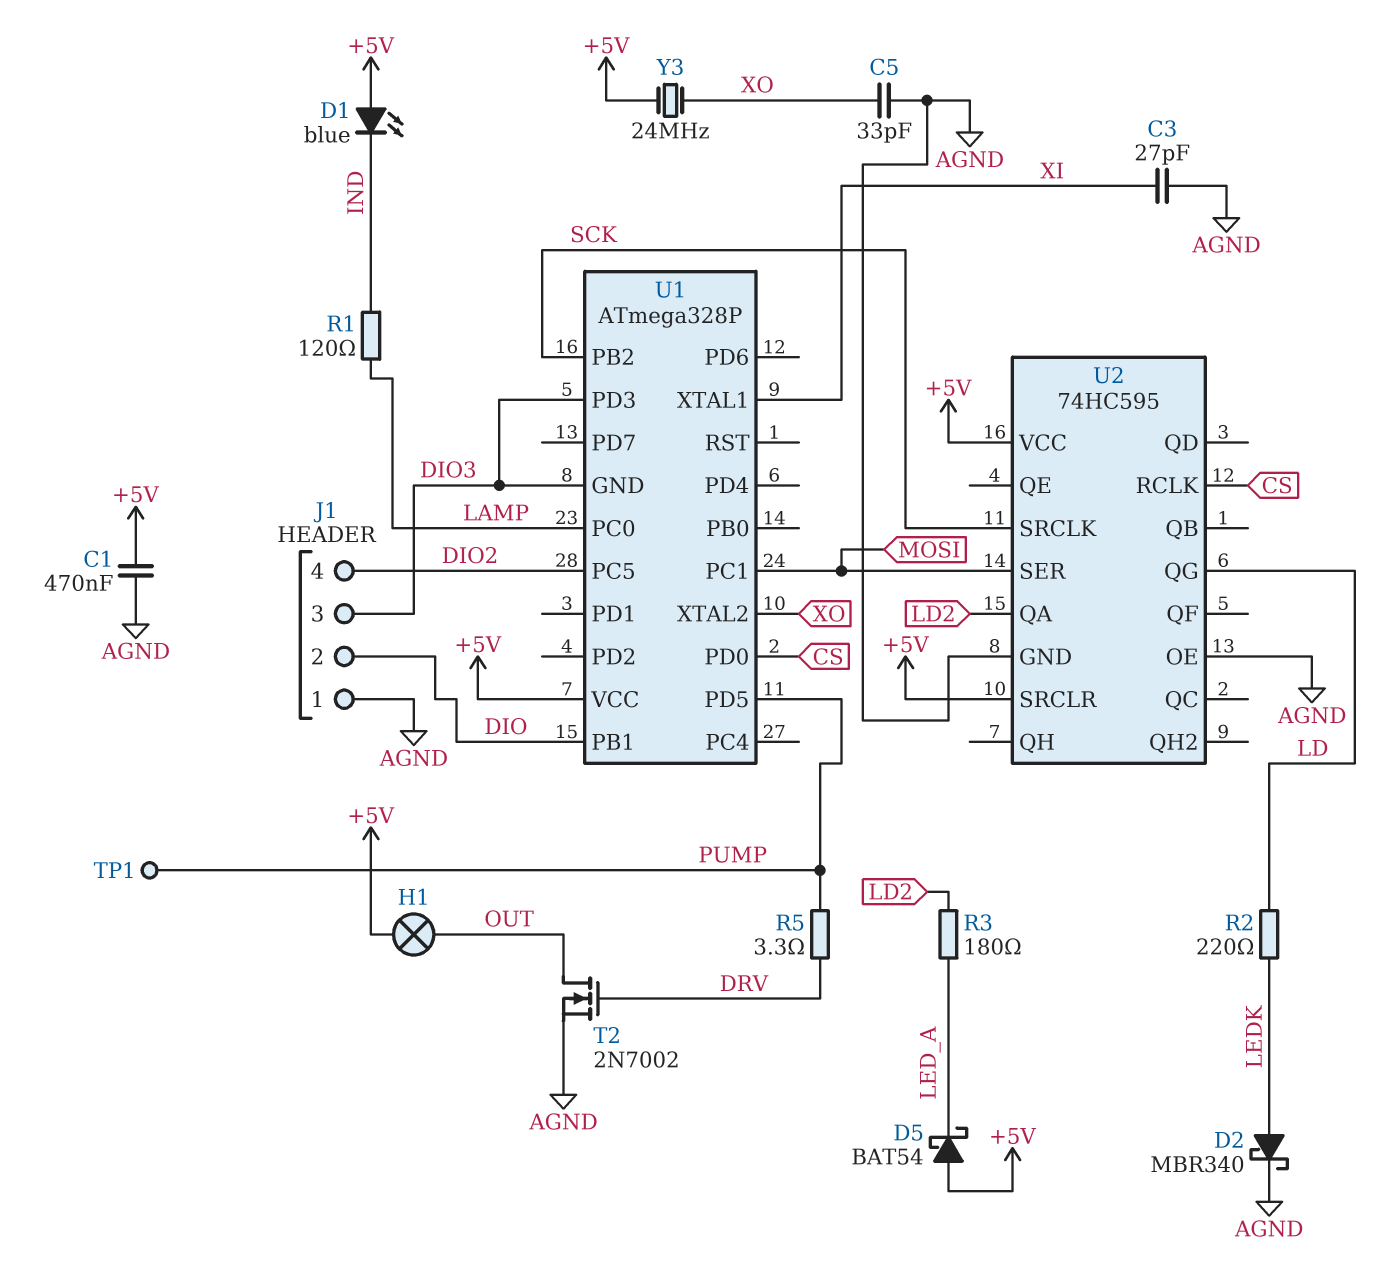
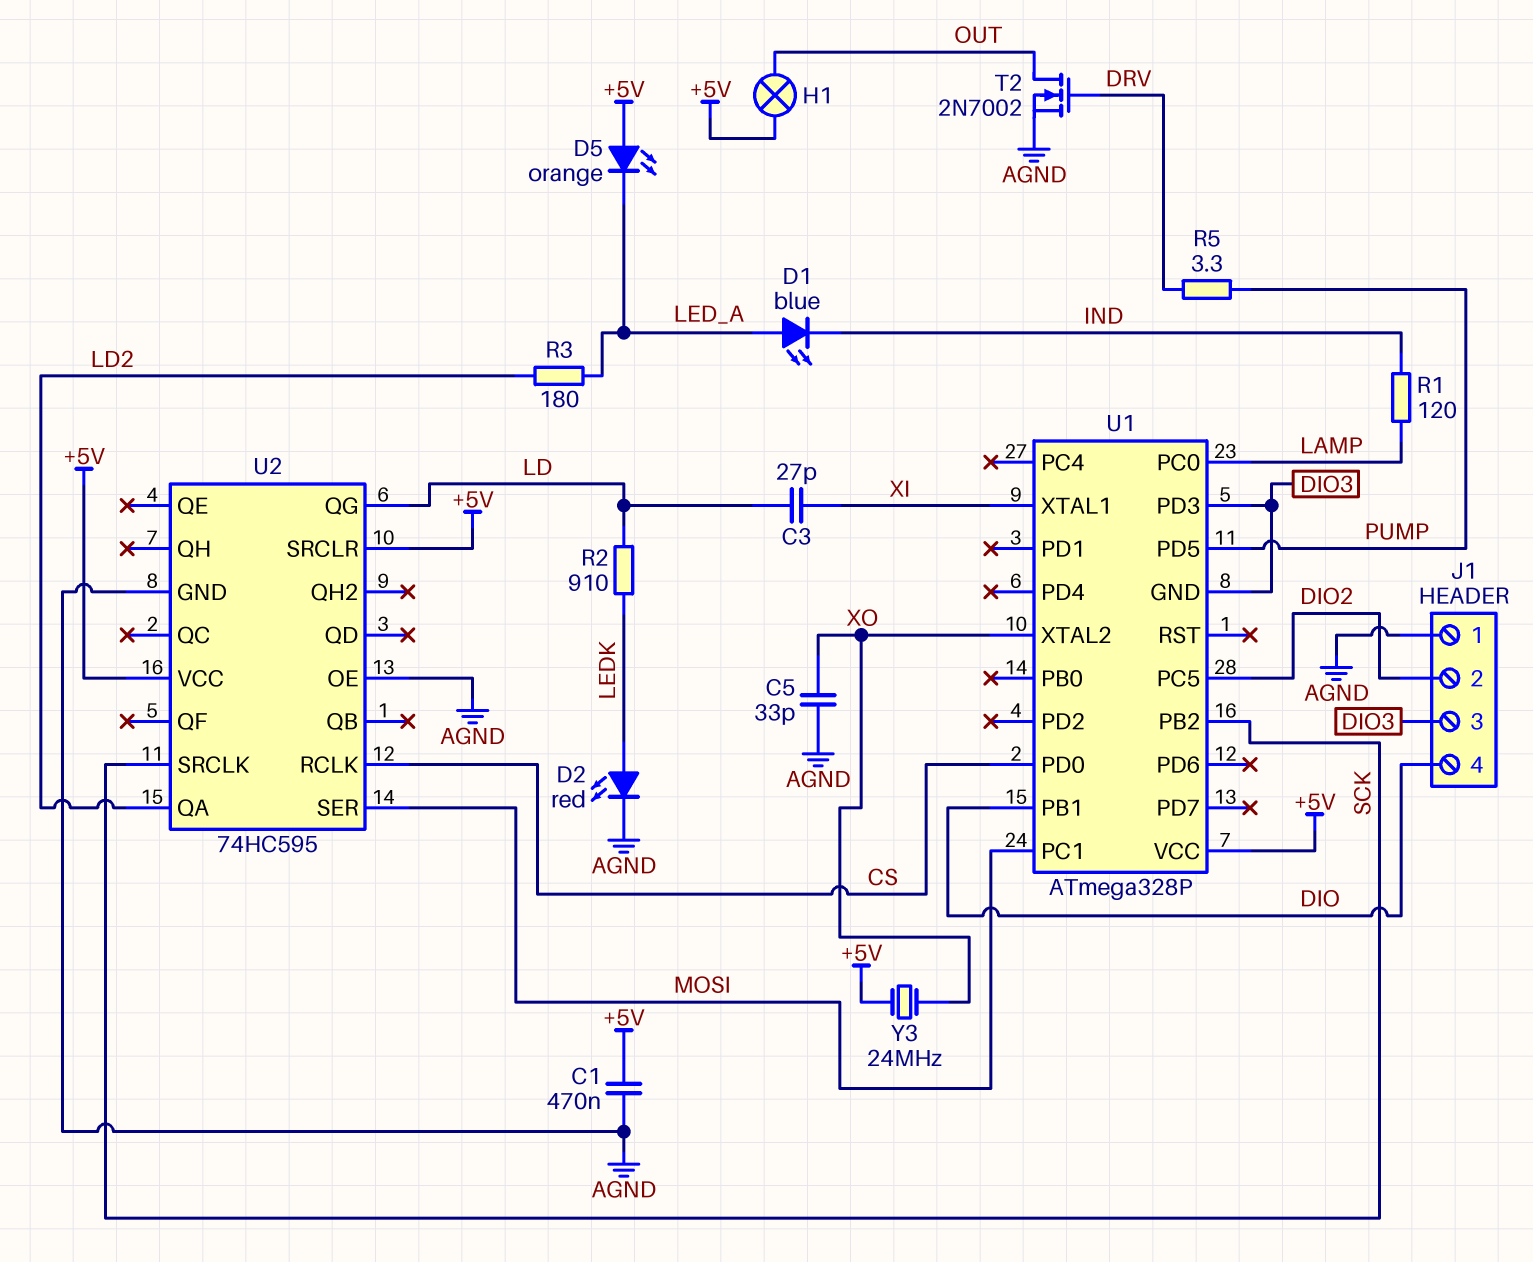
C3: 27pF (AGND, XI) -> 27pF (LD, XI)
D1: LED blue (A +5V, K IND) -> LED blue (A LED_A, K IND)
D2: schottky MBR340 (A LEDK, K AGND) -> LED red (A LEDK, K AGND)
D5: schottky BAT54 (A +5V, K LED_A) -> LED orange (A +5V, K LED_A)
J1 pin 2: DIO -> DIO2
J1 pin 4: DIO2 -> DIO
R2: 220 (LD, LEDK) -> 910 (LD, LEDK)
TP1: test point (PUMP) -> none

